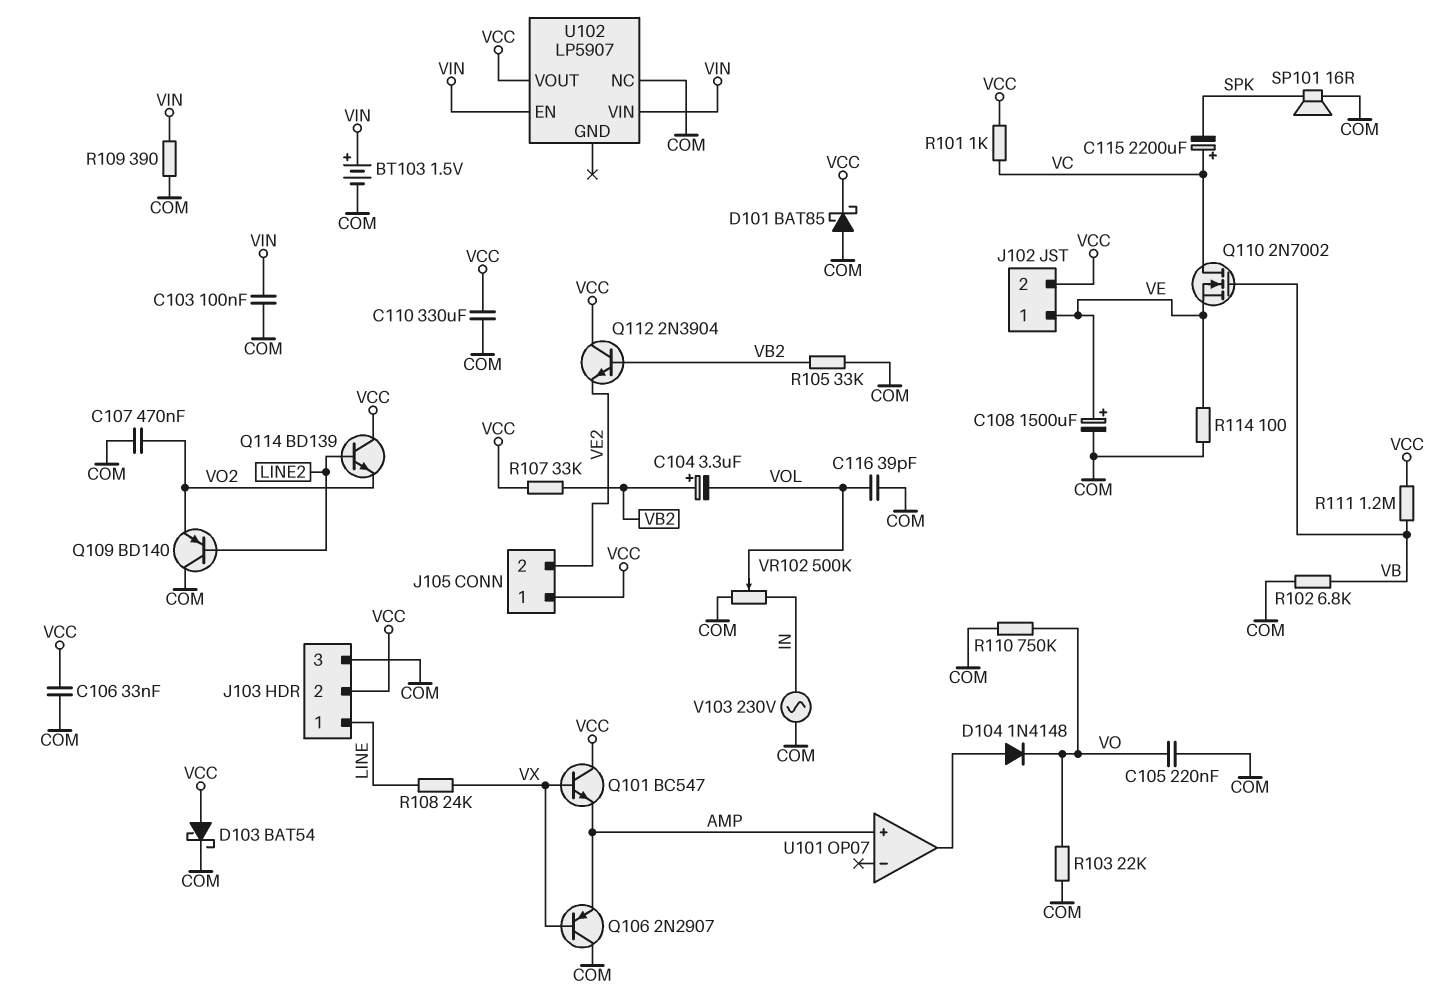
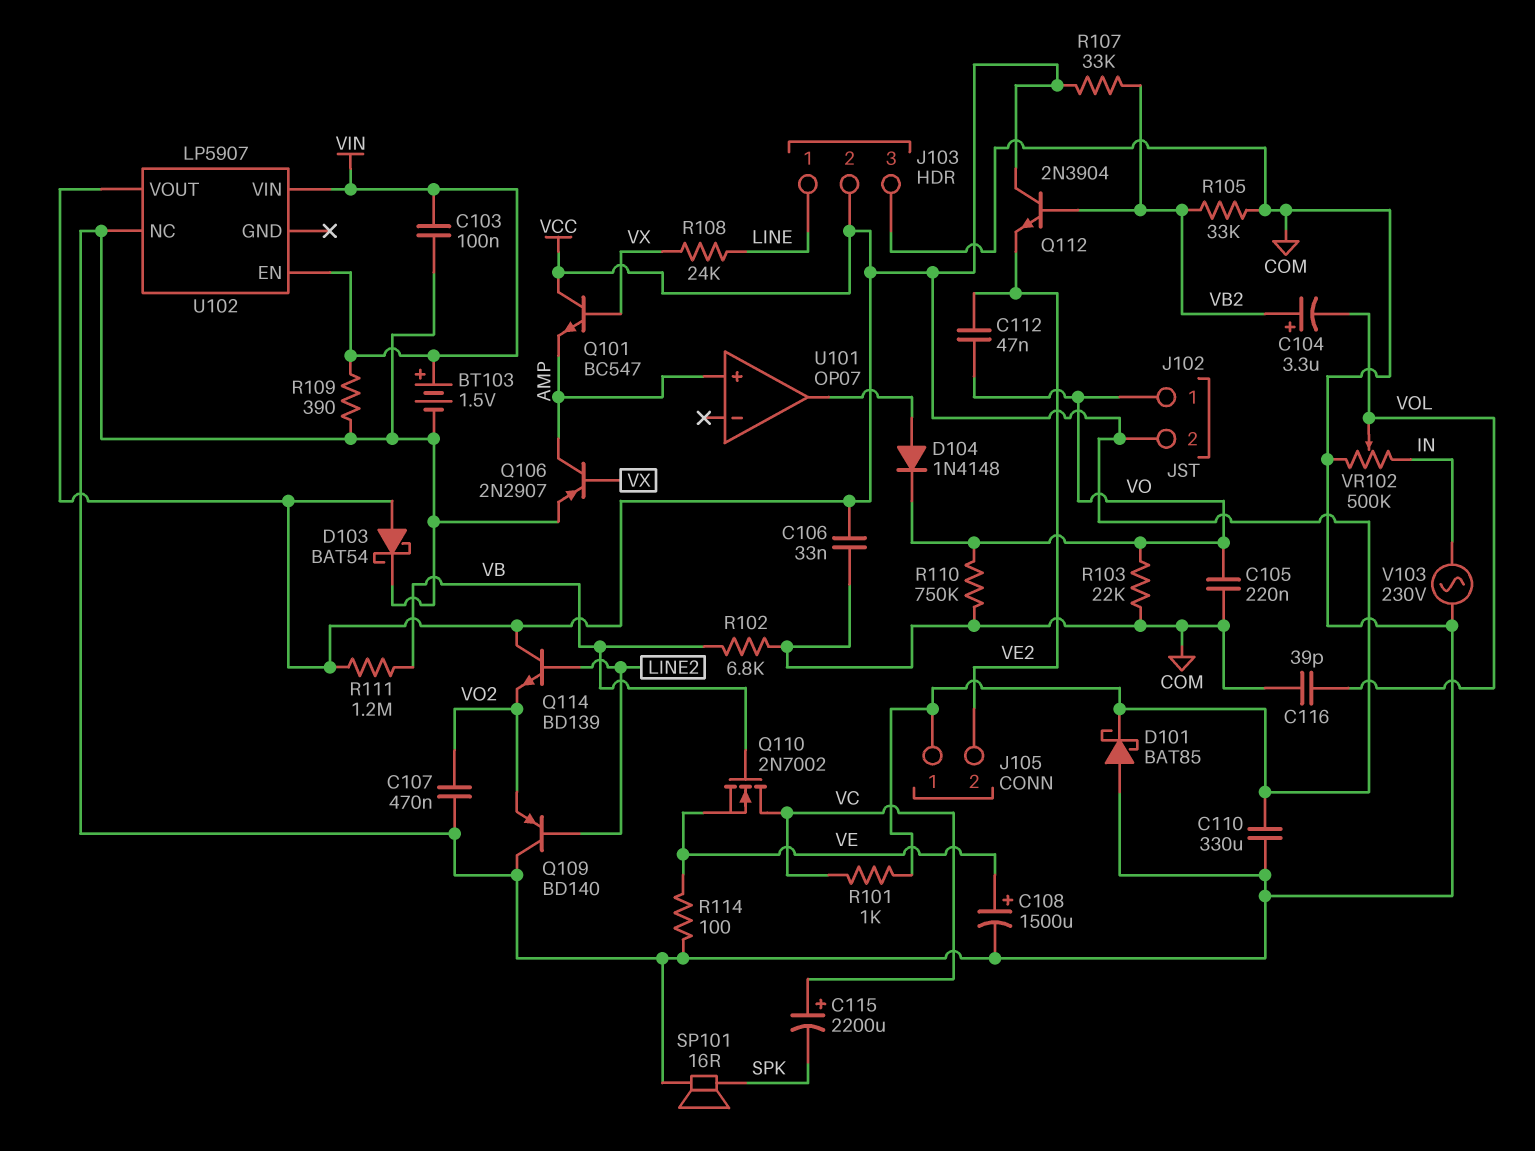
C112: none -> 47nF (VE2, VO)
J102 pin 1: VE -> VO
Q106: PNP 2N2907 (B VX, C COM, E AMP) -> PNP 2N2907 (B VX, C AMP, E COM)

